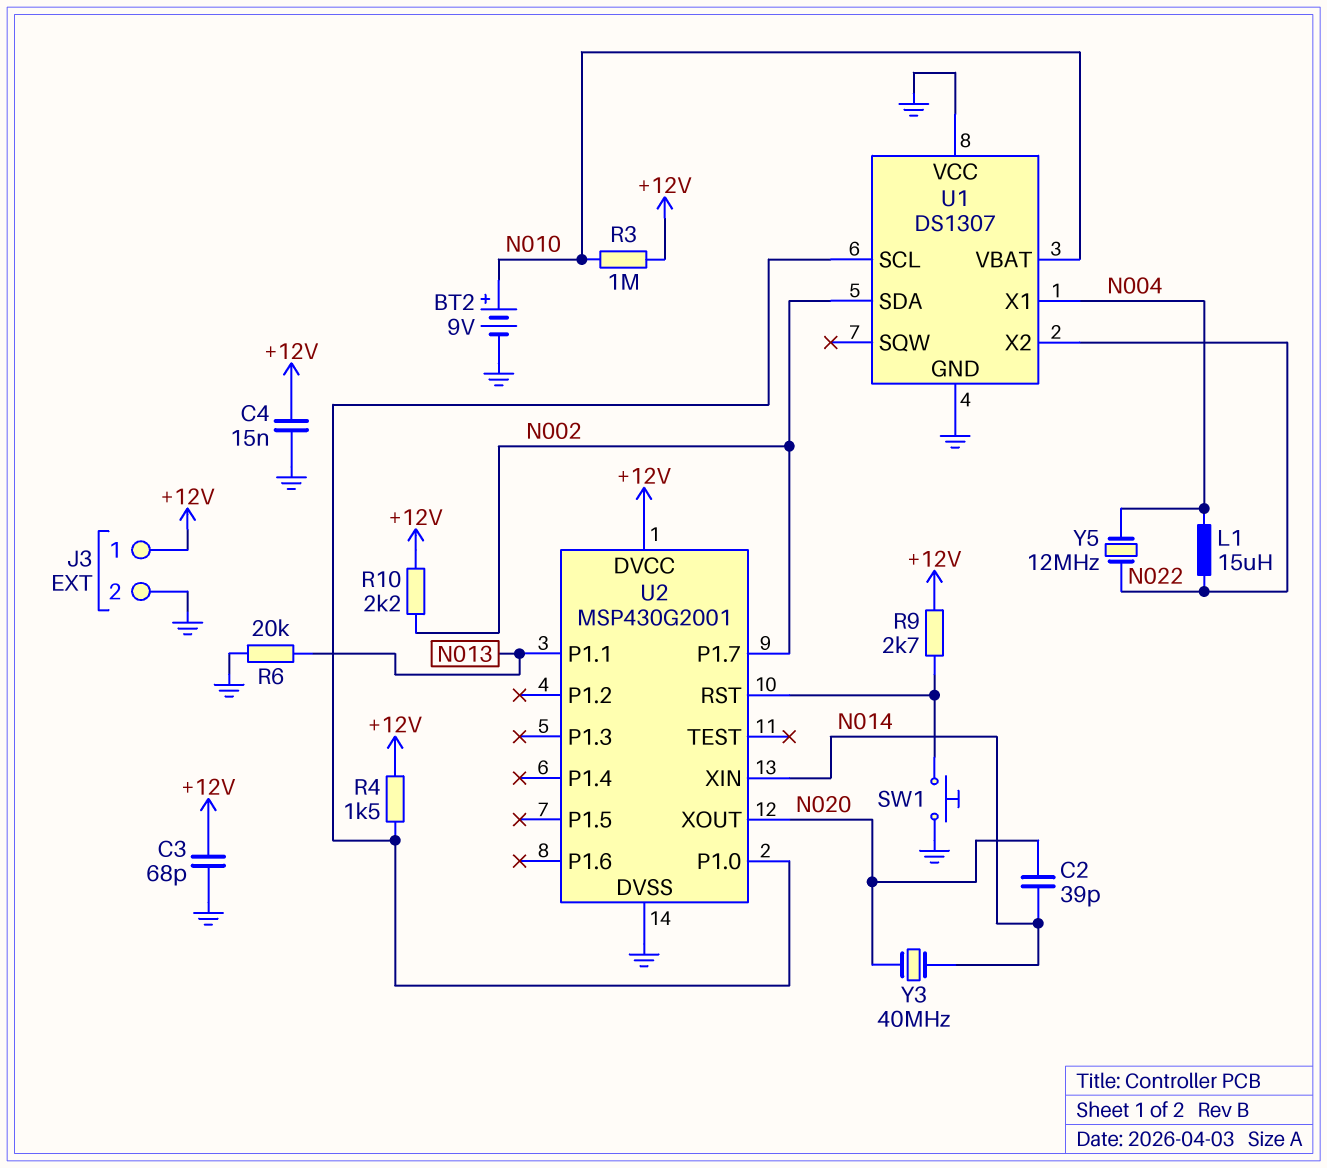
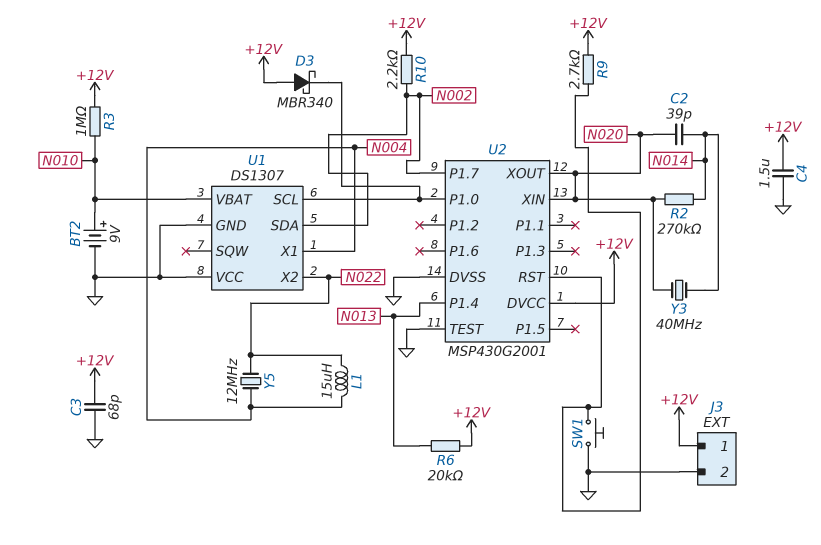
C4: 15nF (+12V, GND) -> 1.5uF (+12V, GND)
D3: none -> schottky MBR340 (A +12V, K U1/SCL)
R2: none -> 270k (N014, N020)
R4: 1.5k (+12V, U1/SCL) -> none
R6: 20k (GND, N013) -> 20k (+12V, N013)
U2 pin P1.1: N013 -> none
U2 pin P1.4: none -> N013
U2 pin TEST: none -> GND
U2 pin XIN: N014 -> N020

